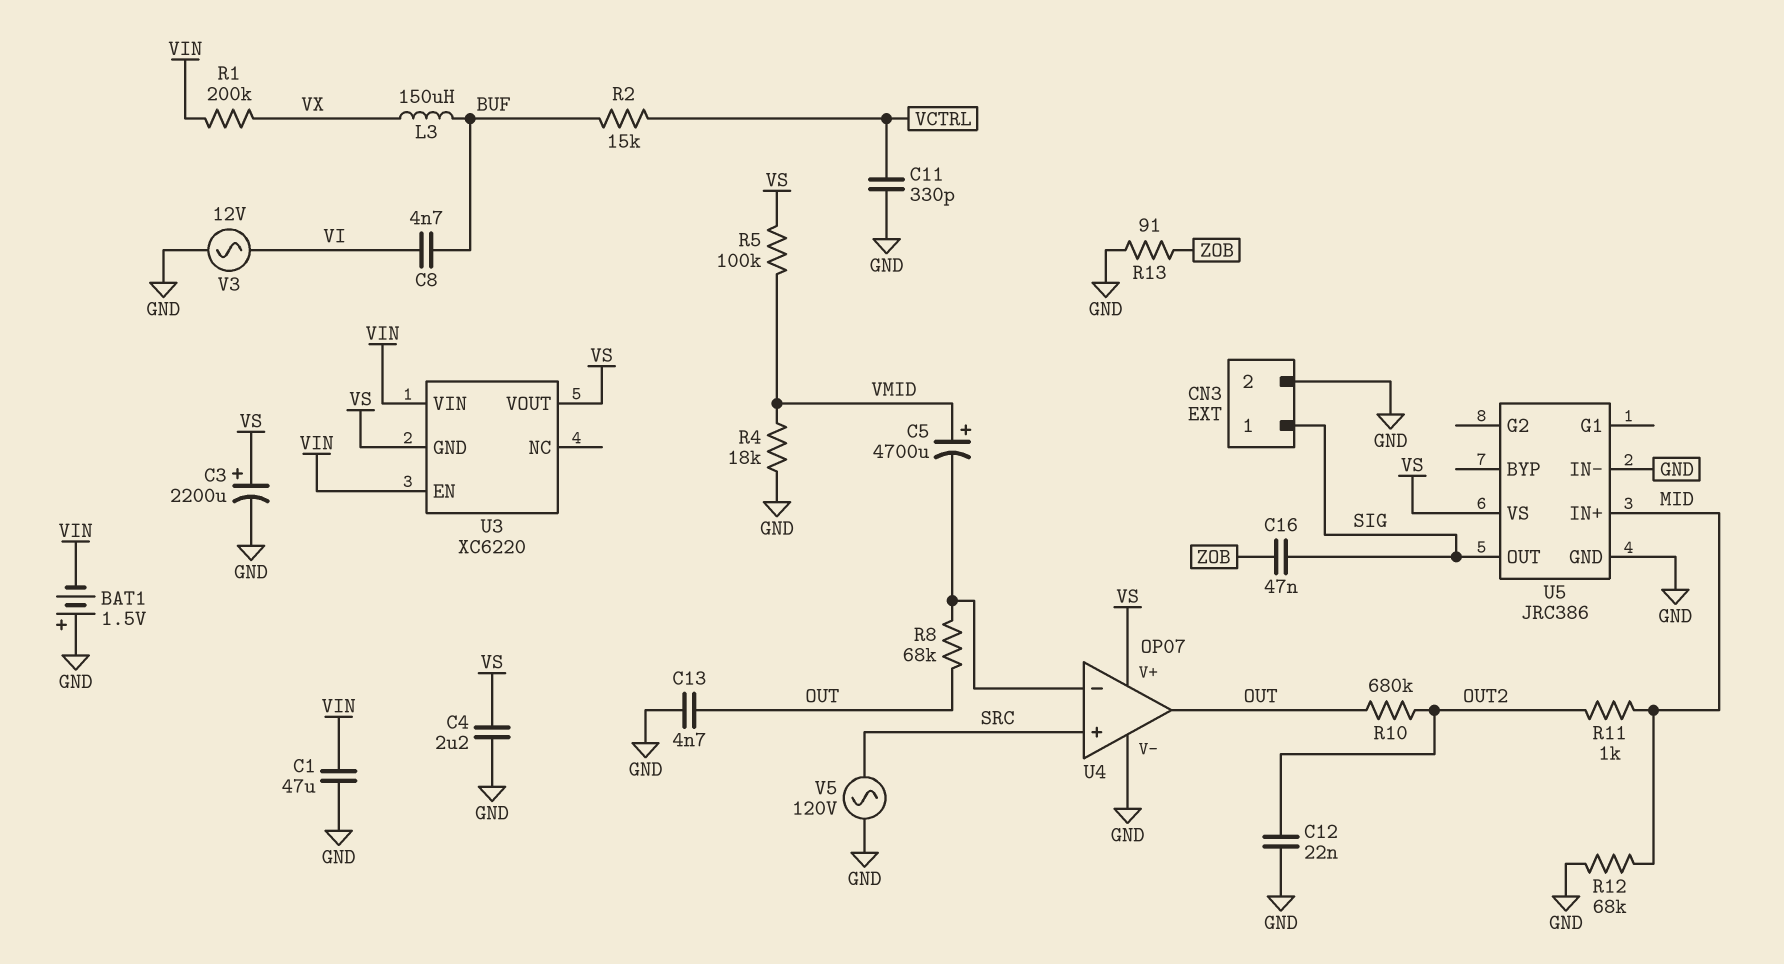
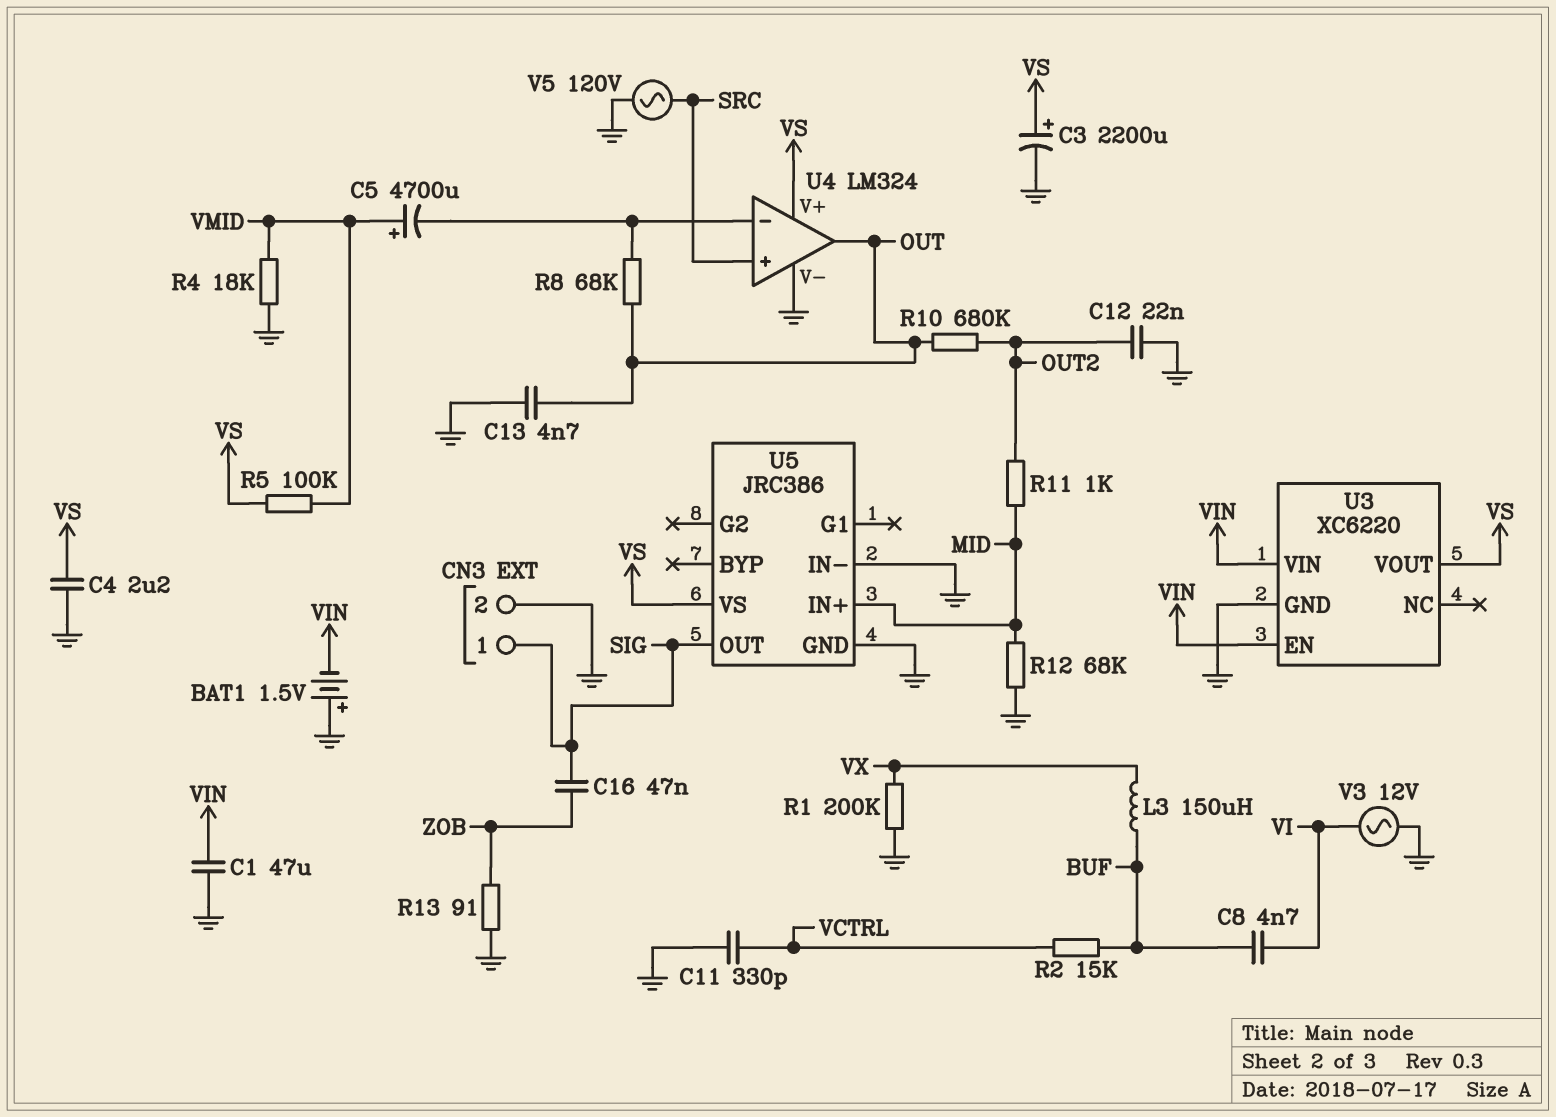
R1: 200k (VIN, VX) -> 200k (GND, VX)
U3 pin GND: VS -> GND
U4: OP07 -> LM324

